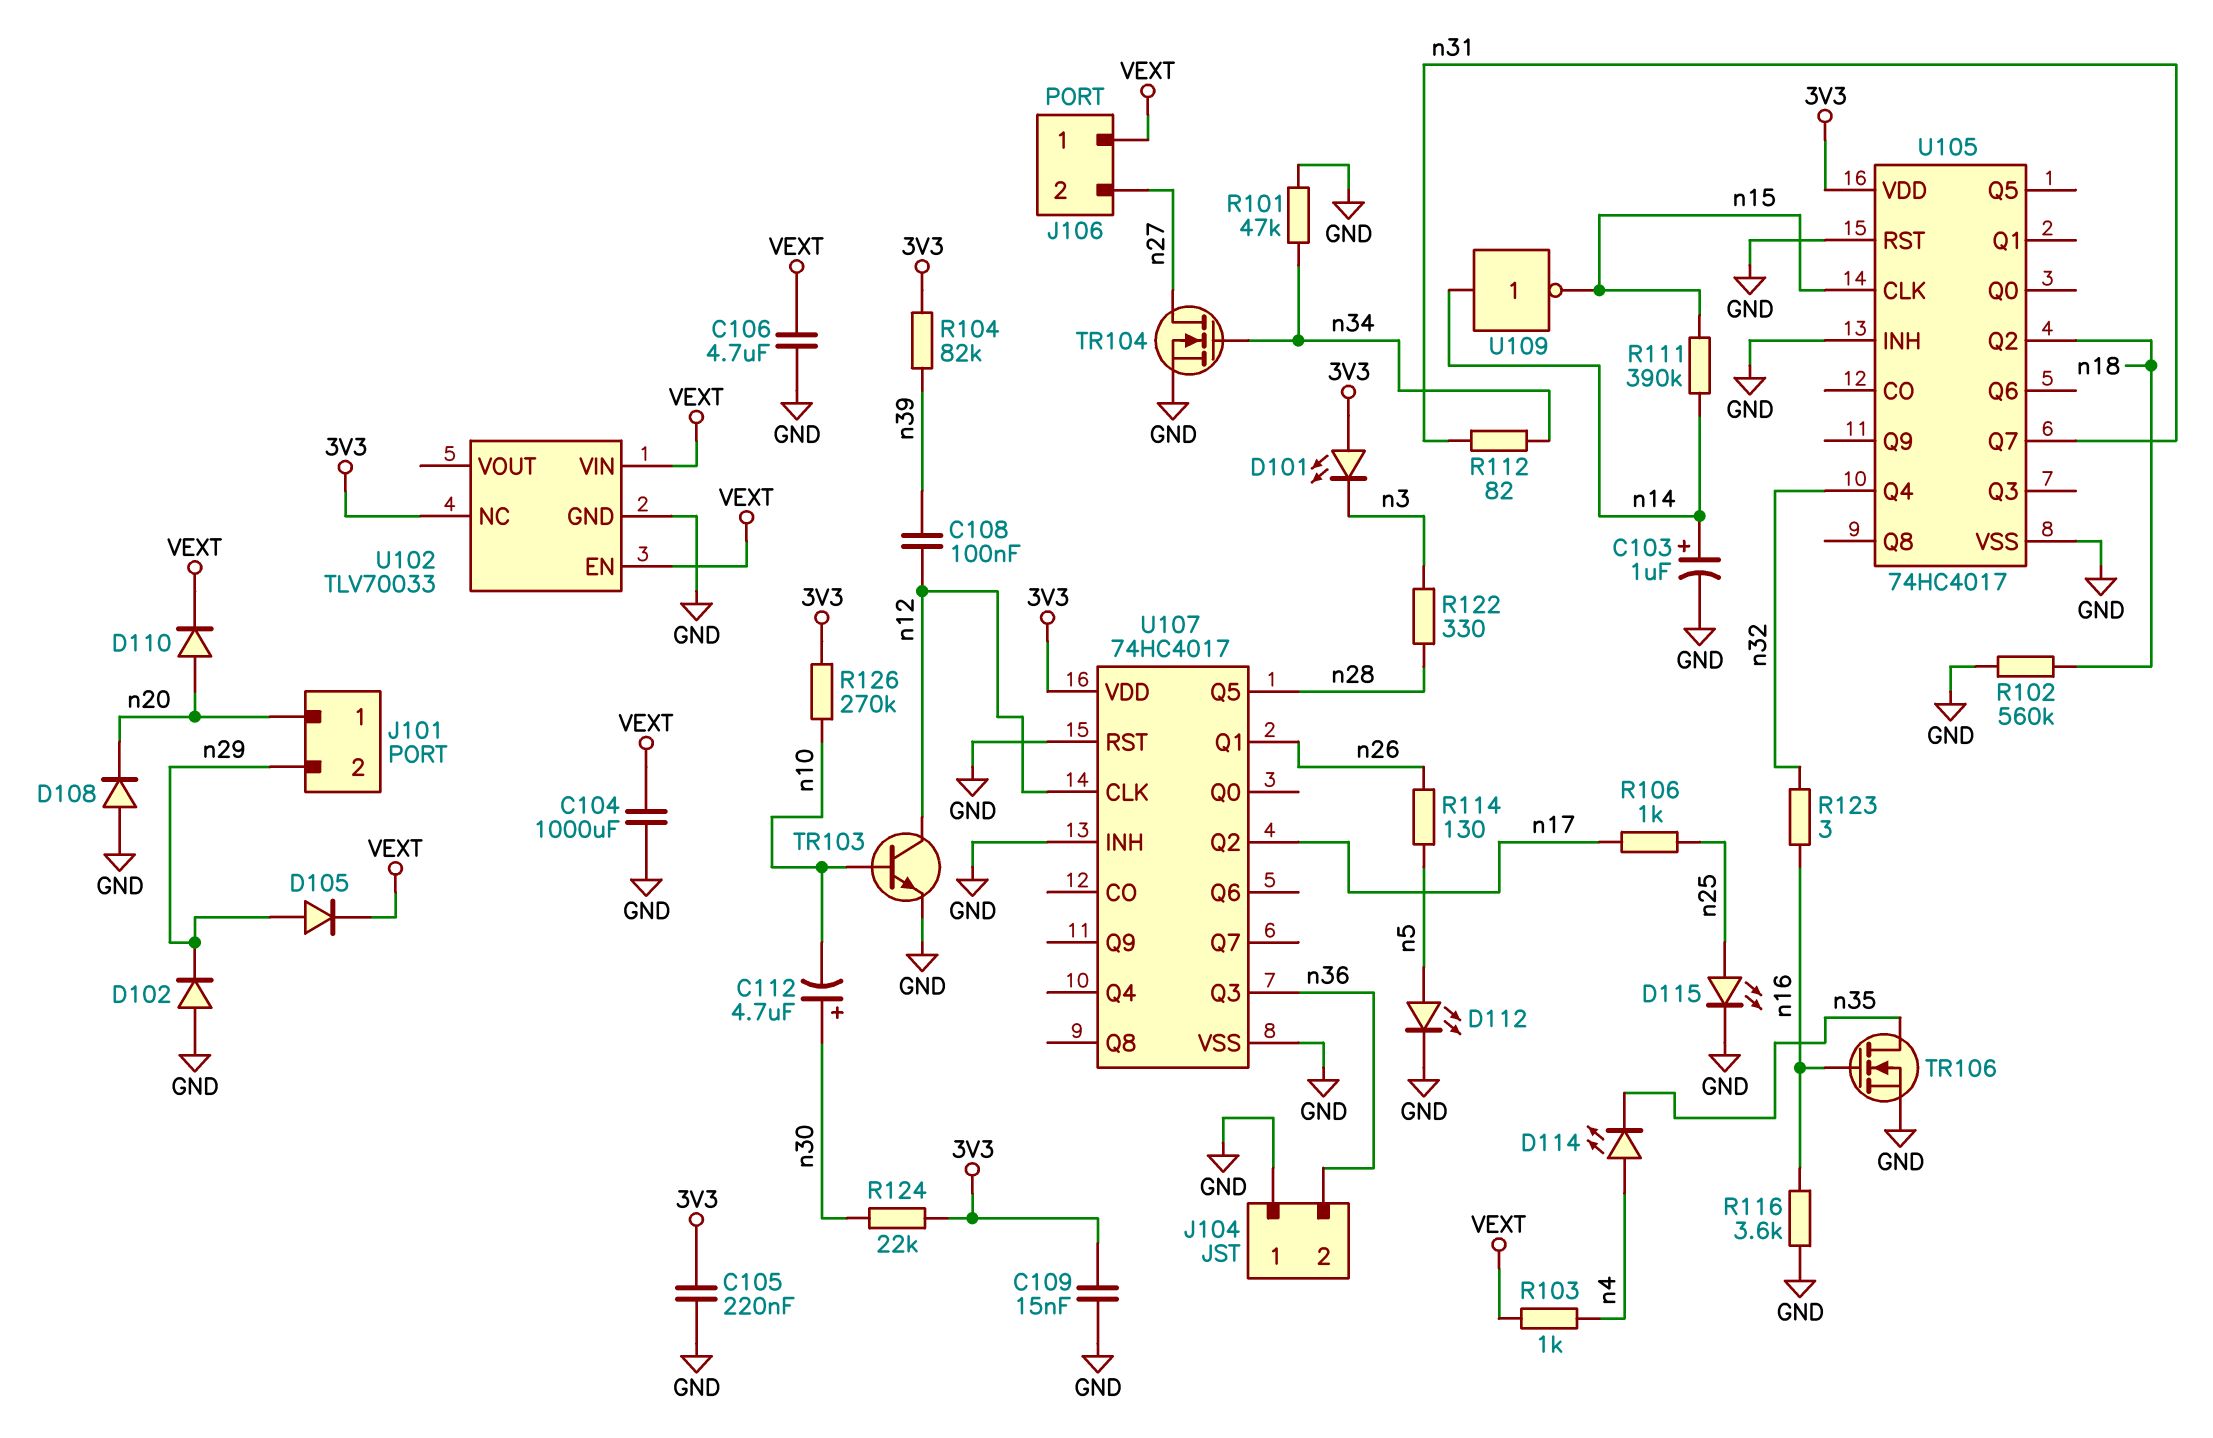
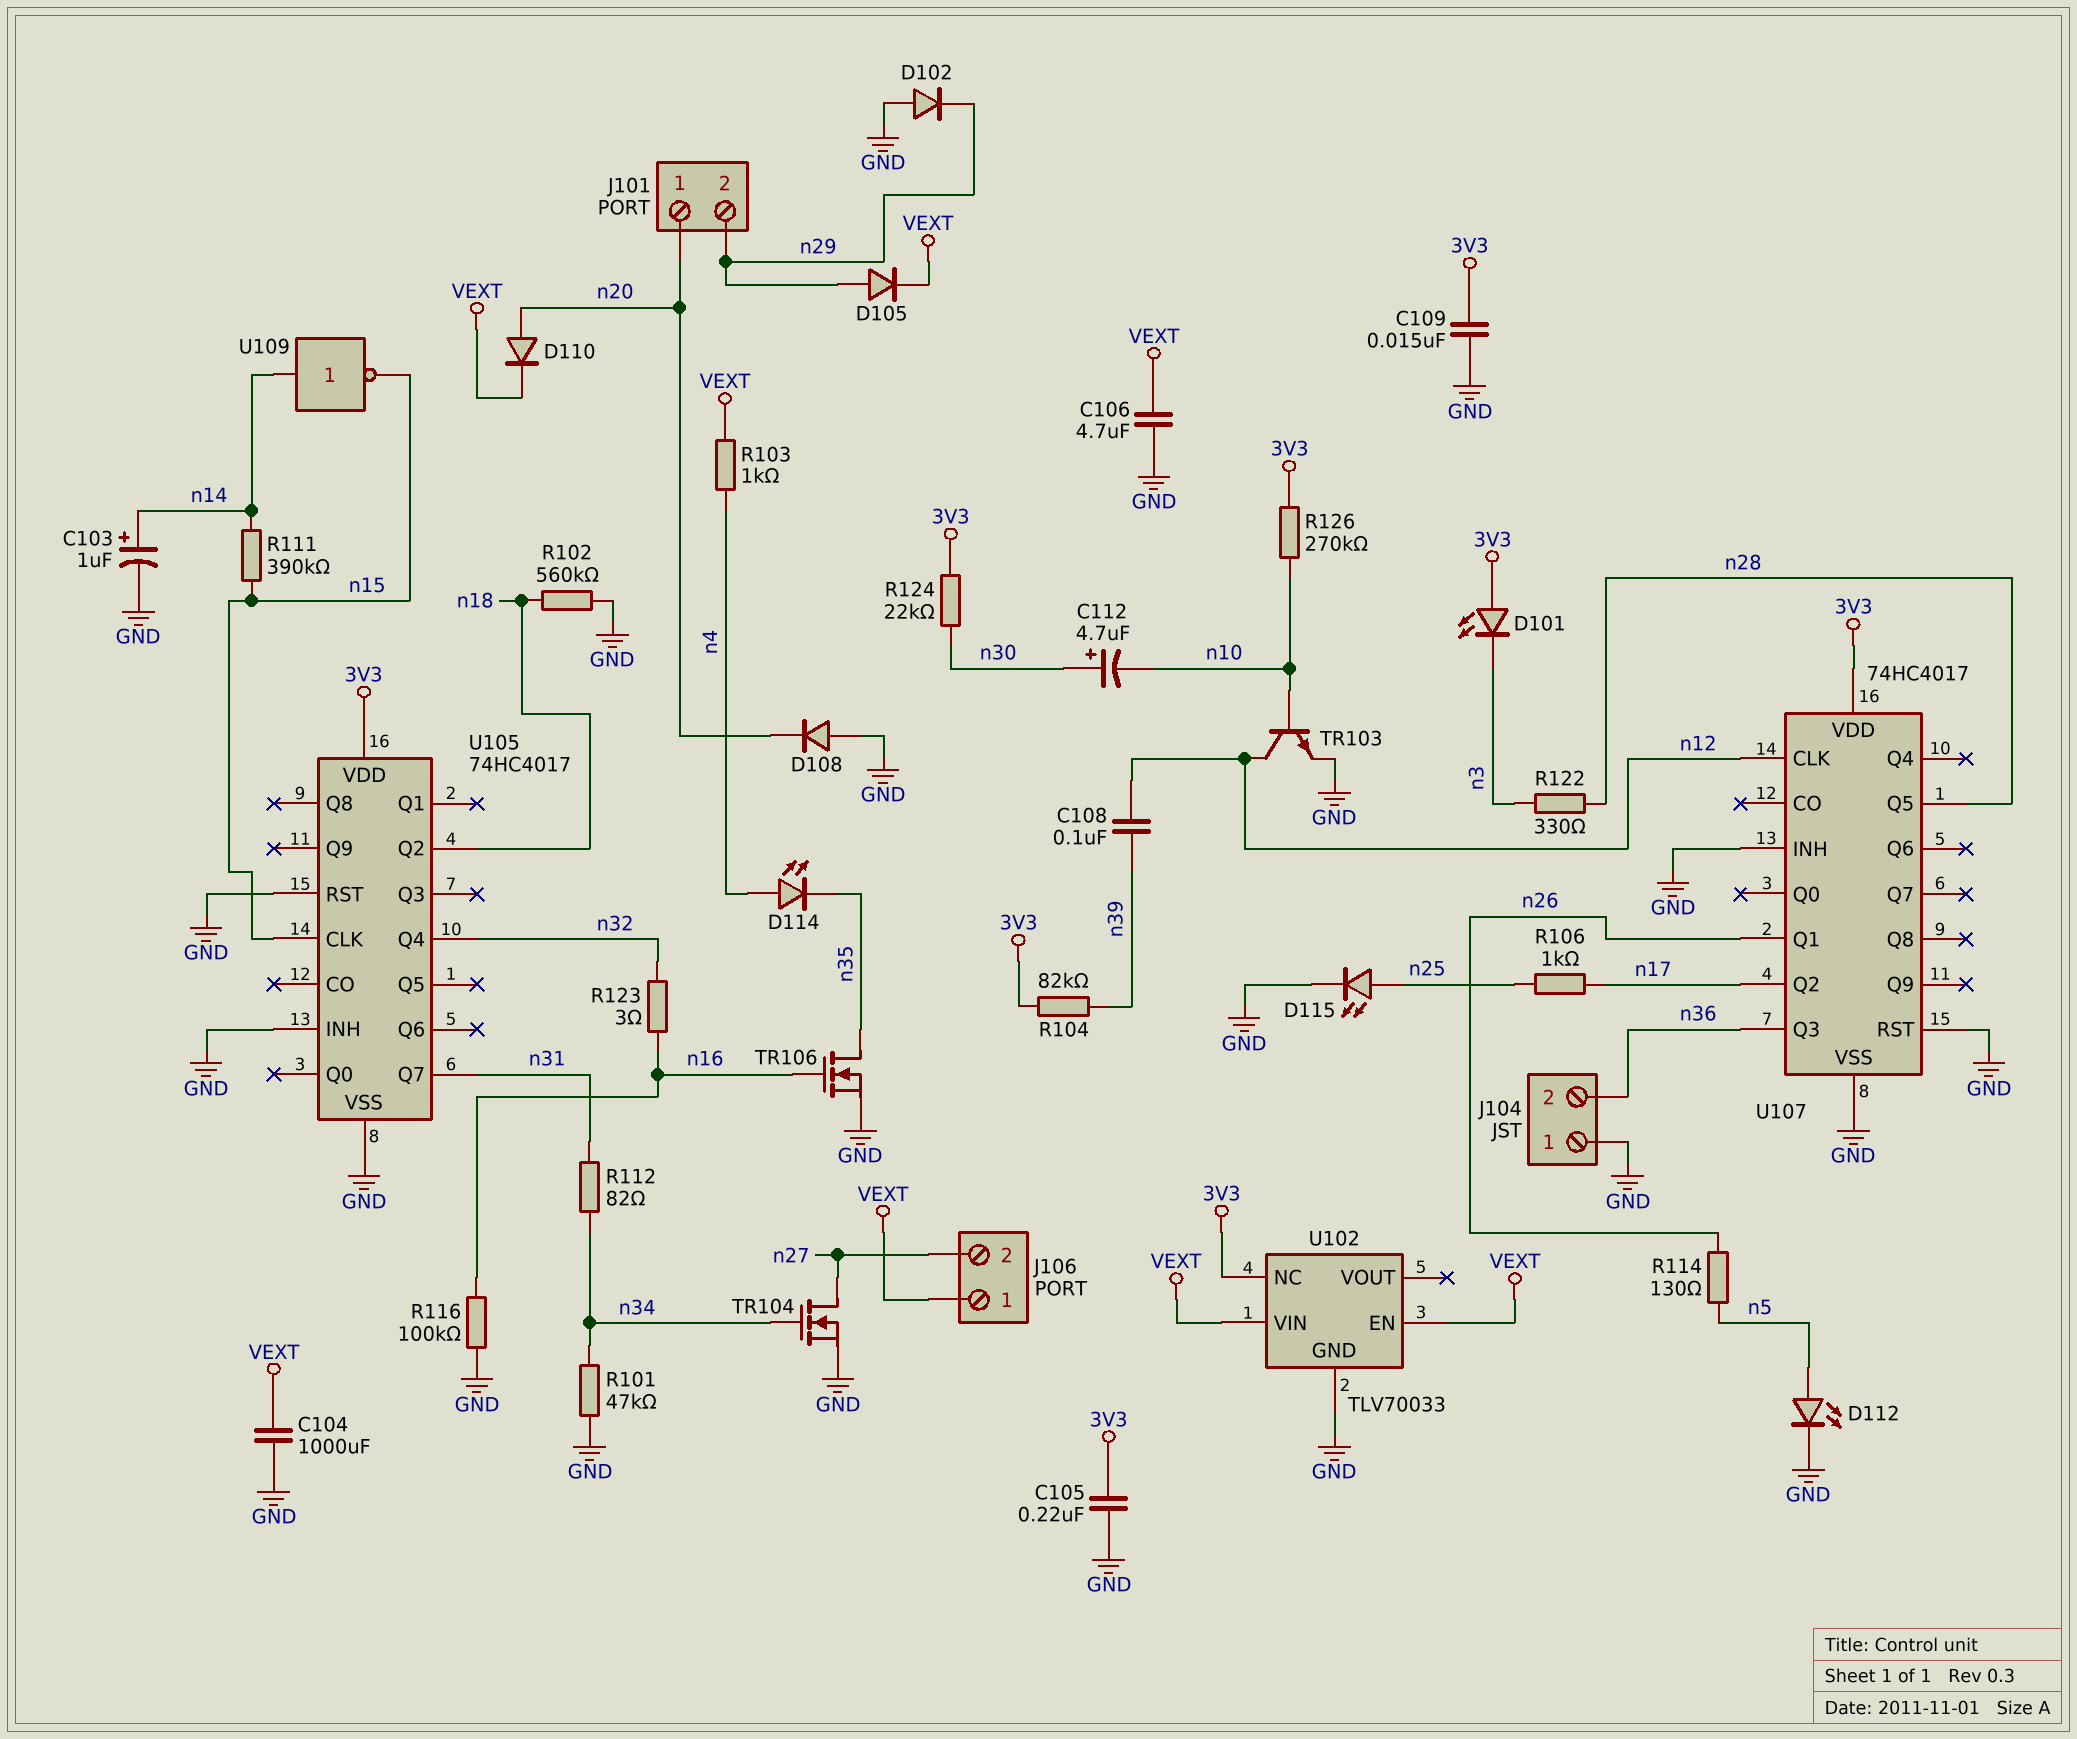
R116: 3.6k (GND, n16) -> 100k (GND, n16)

